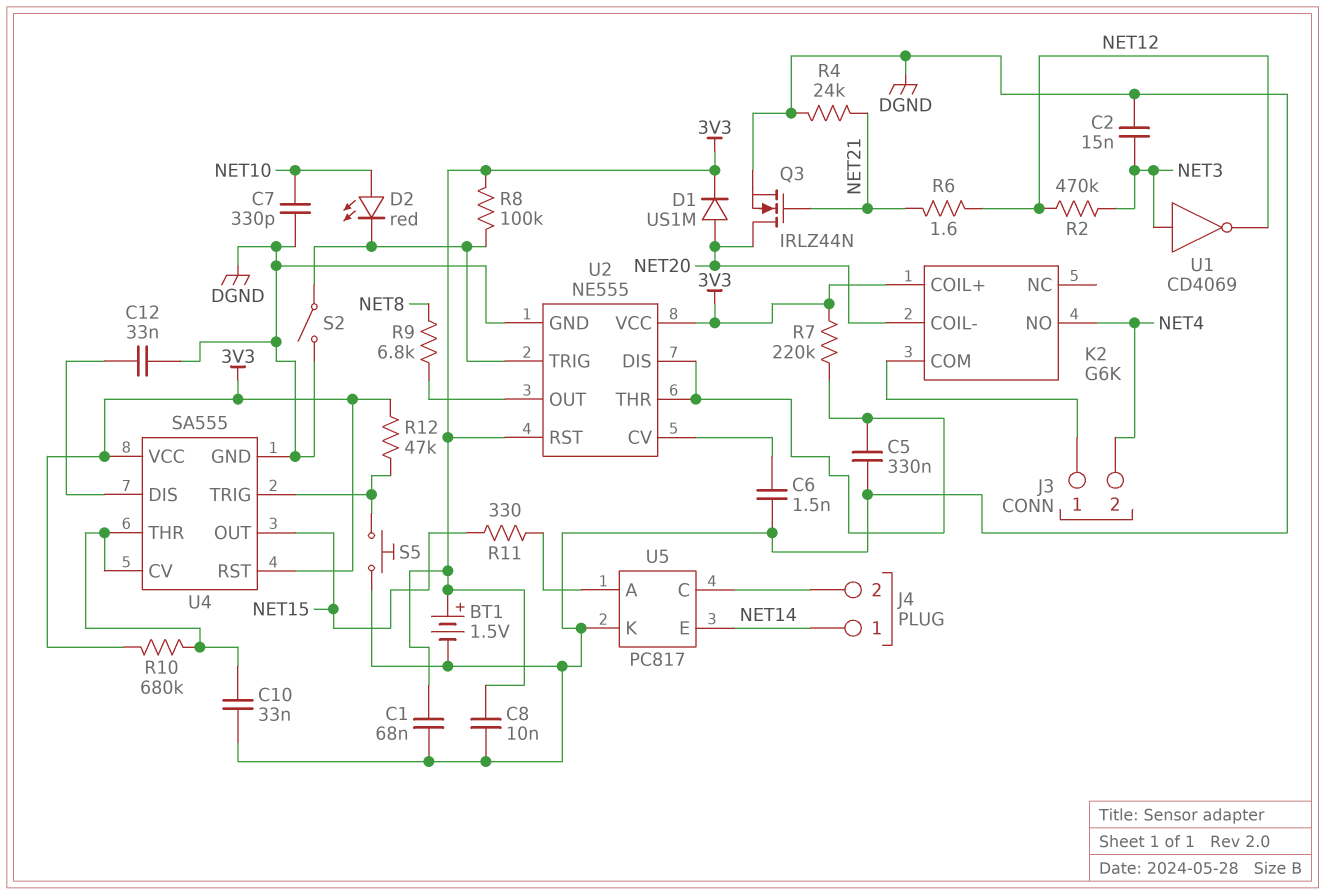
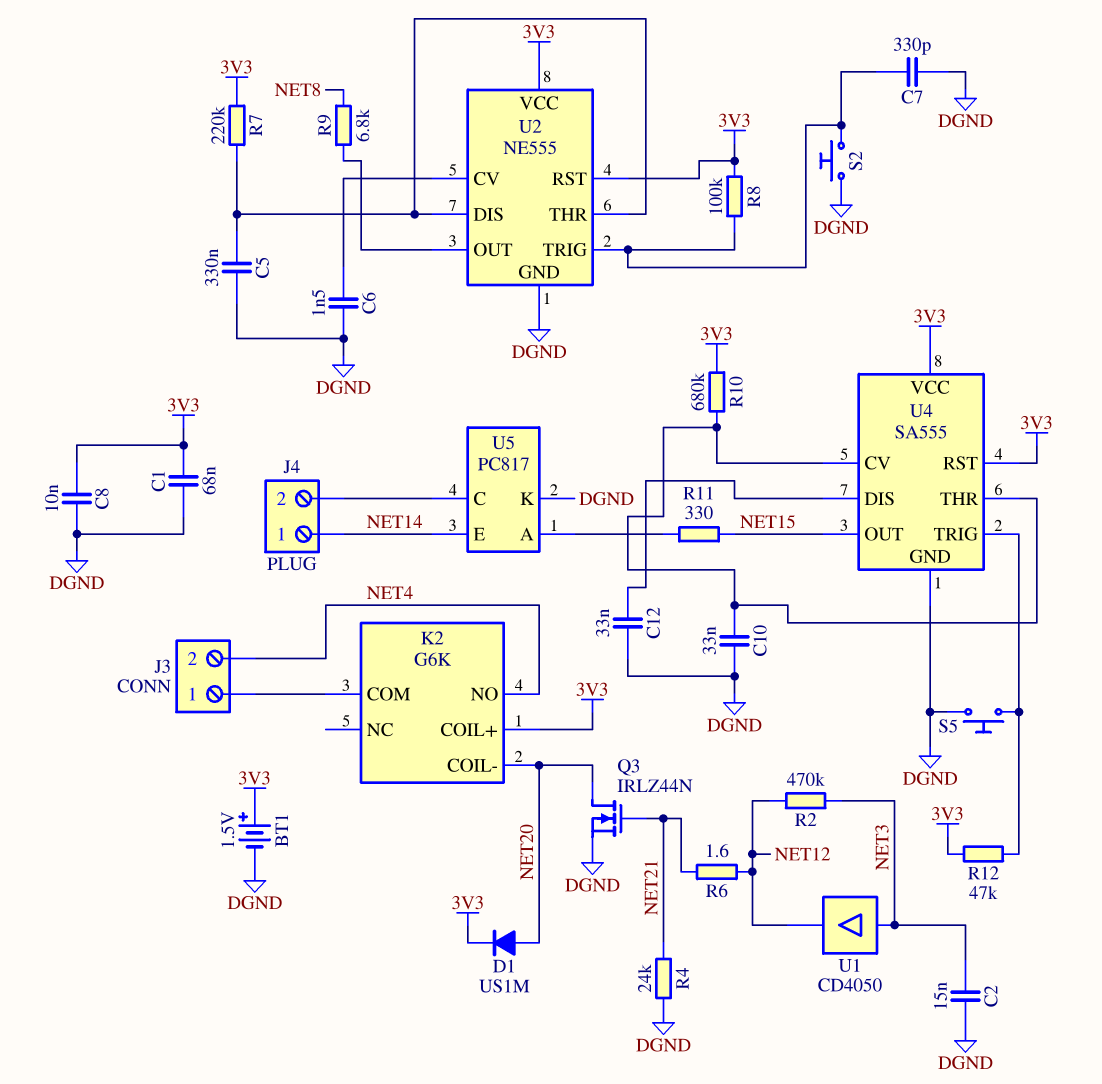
C7: 330pF (DGND, NET10) -> 330pF (DGND, U2/TRIG)
D2: LED red (A NET10, K U2/TRIG) -> none
S2: switch (DGND, U2/TRIG) -> button (DGND, U2/TRIG)
U1: NOT CD4069 (in NET3, out NET12) -> buffer CD4050 (in NET3, out NET12)

